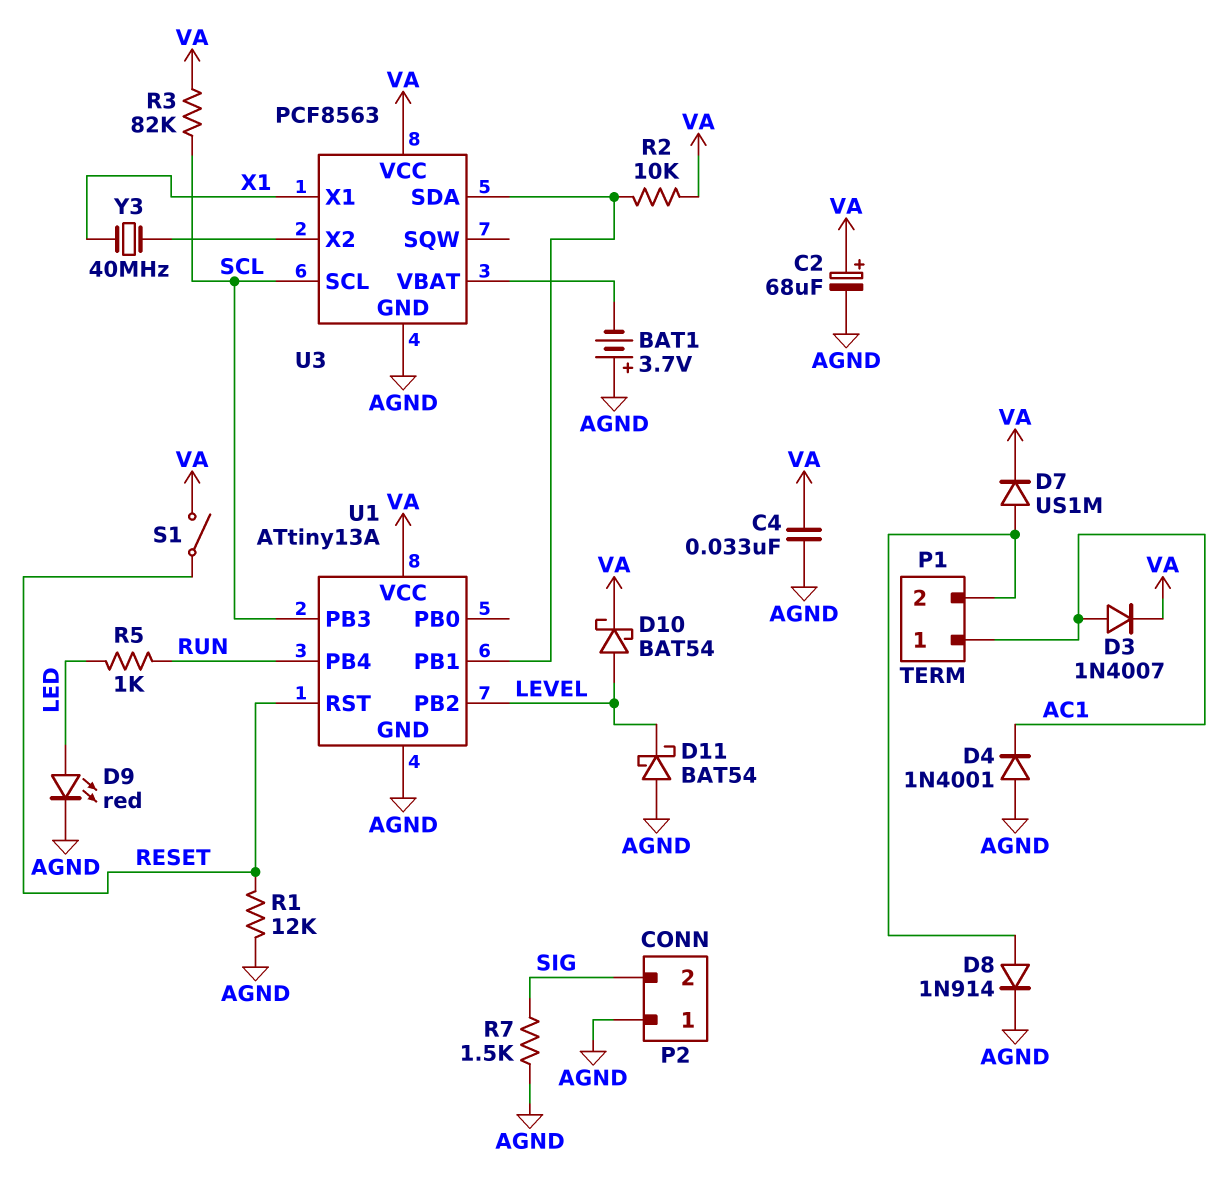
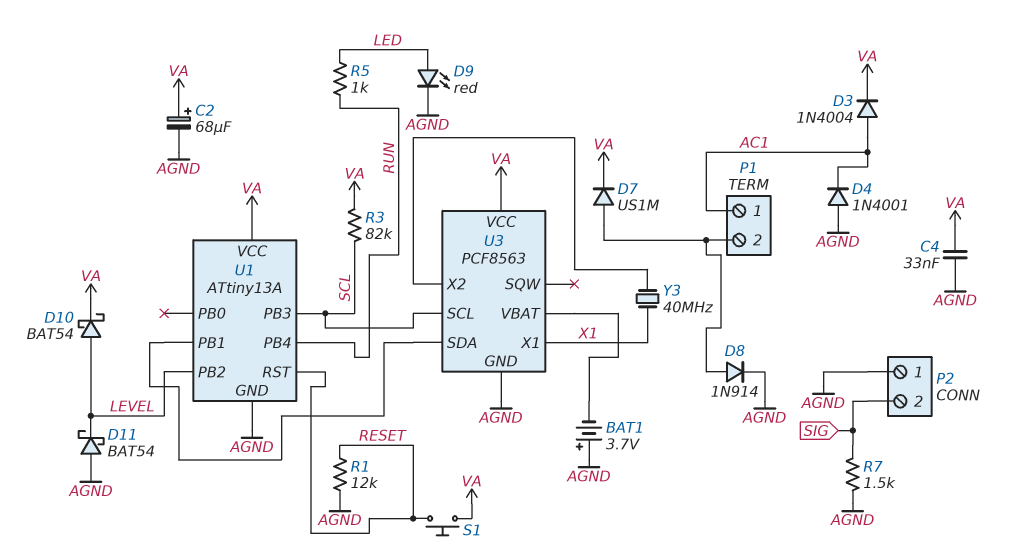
D3: diode 1N4007 (A AC1, K VA) -> diode 1N4004 (A AC1, K VA)
R2: 10k (U1/PB1, VA) -> none
S1: switch (RESET, VA) -> button (RESET, VA)

